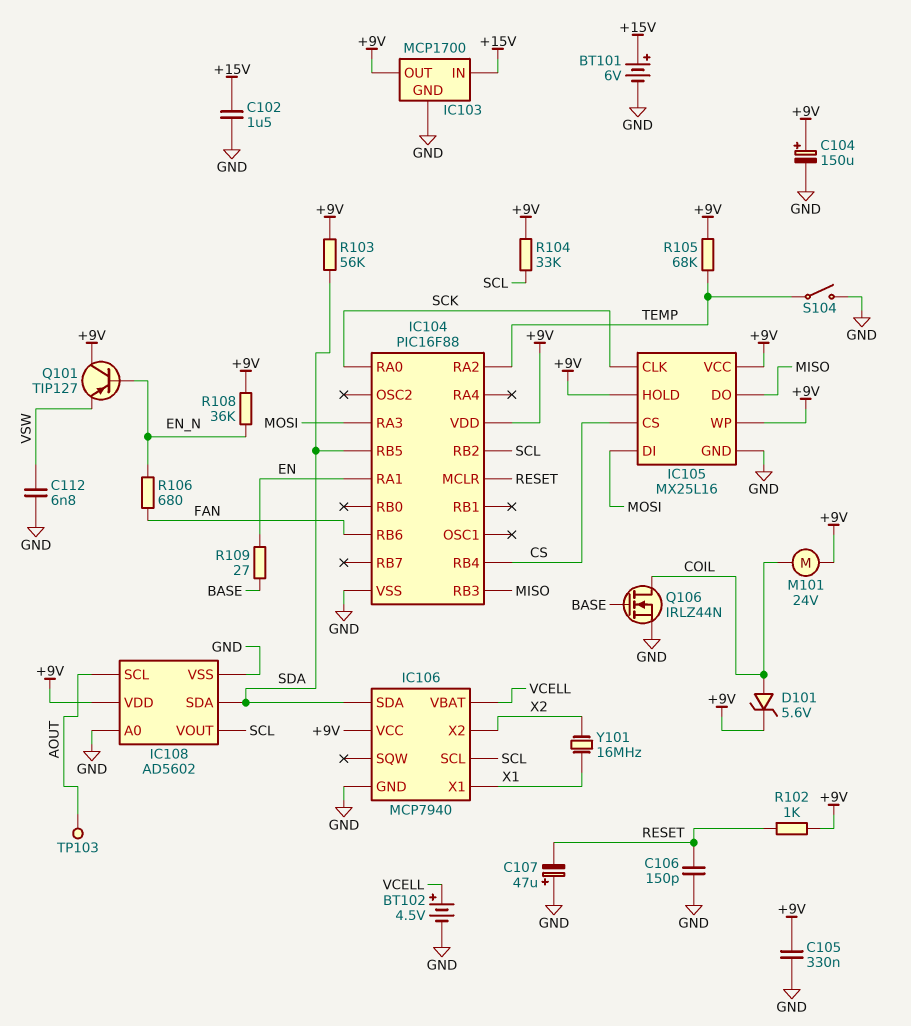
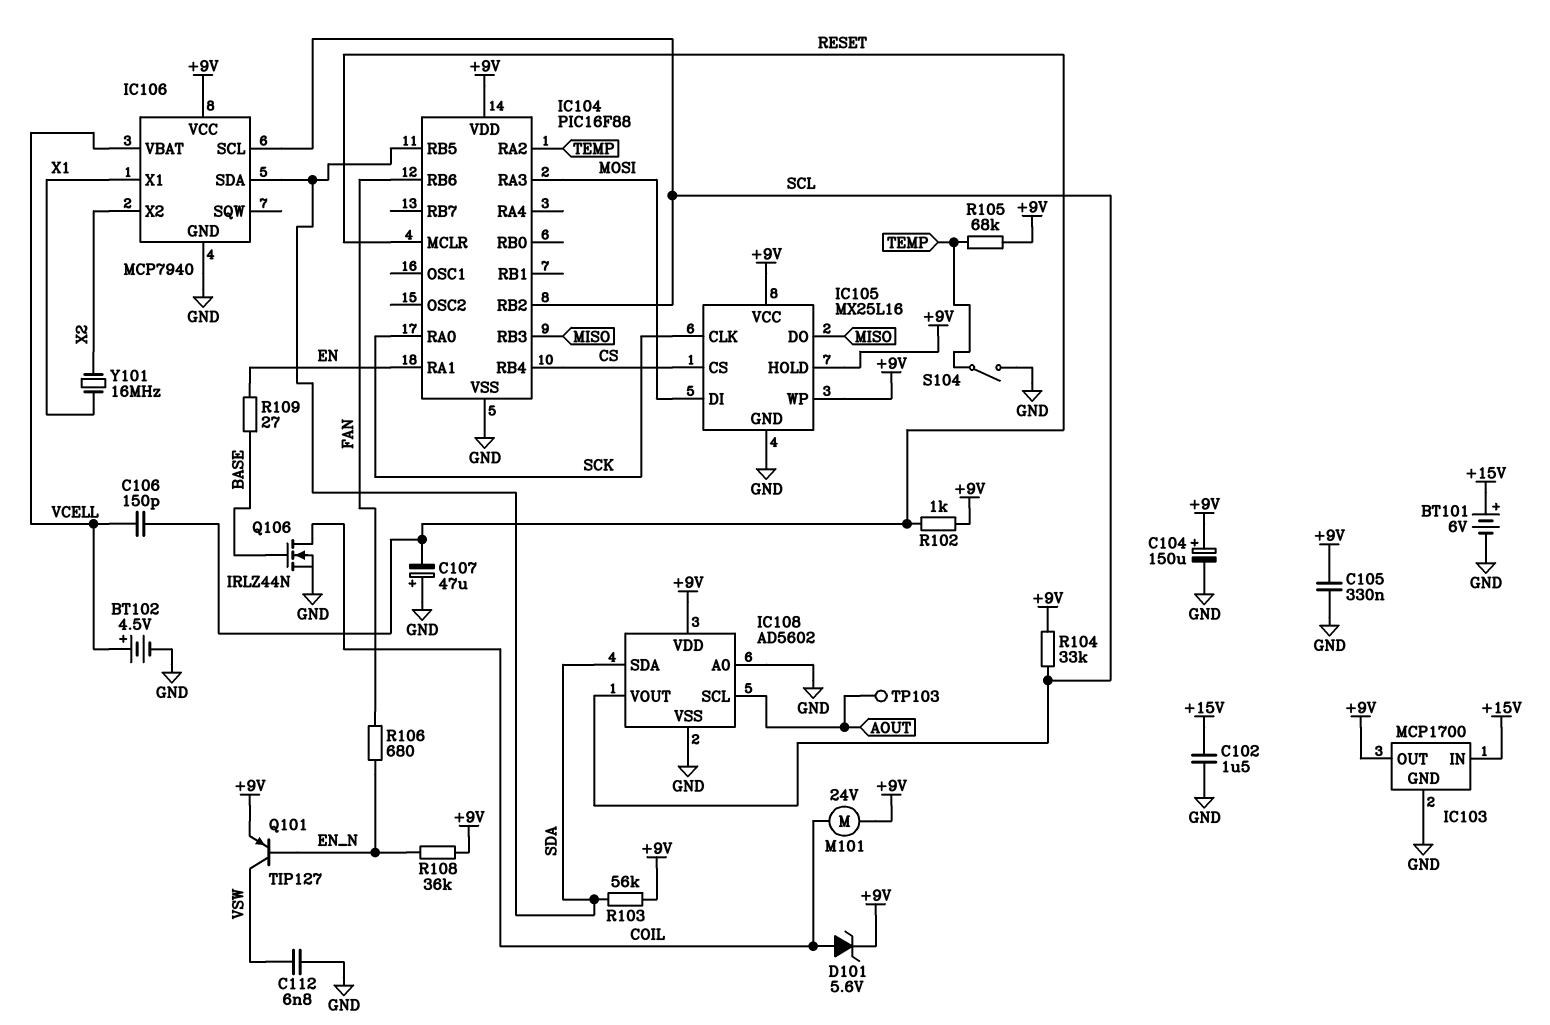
C106: 150pF (GND, RESET) -> 150pF (RESET, VCELL)
Q101: PNP TIP127 (B EN_N, C +9V, E VSW) -> PNP TIP127 (B EN_N, C VSW, E +9V)

